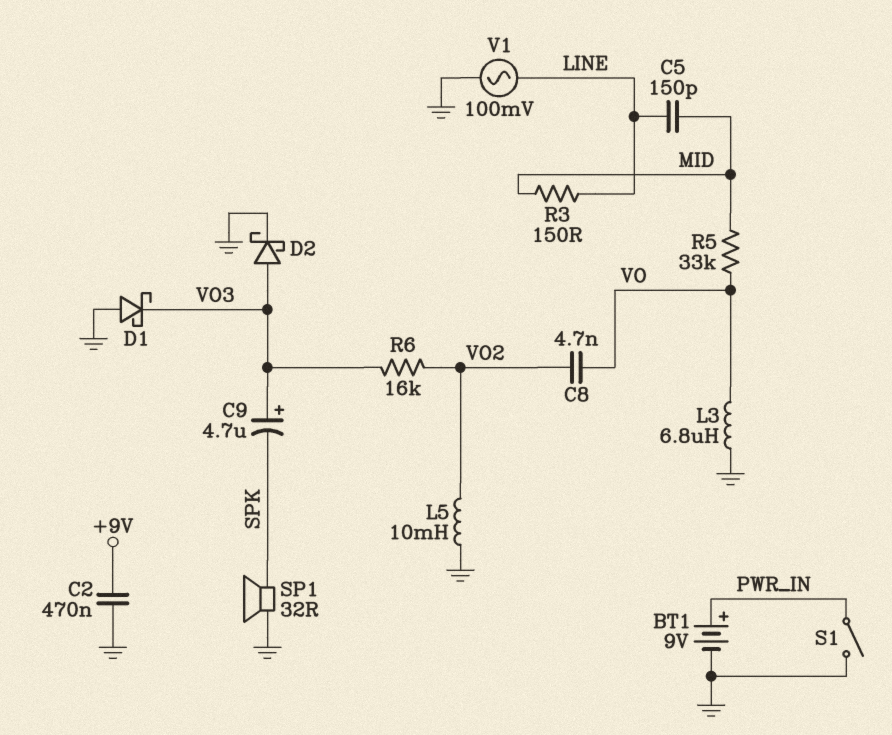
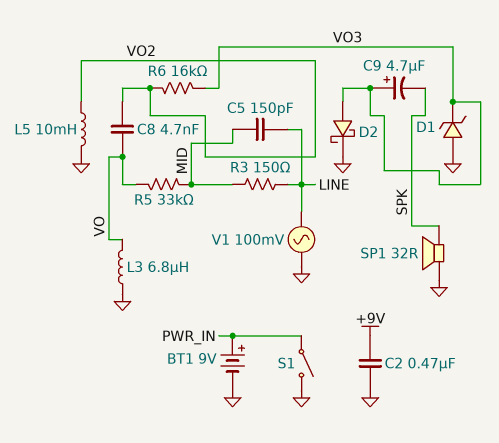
D1: schottky (A GND, K VO3) -> zener (A GND, K VO3)

